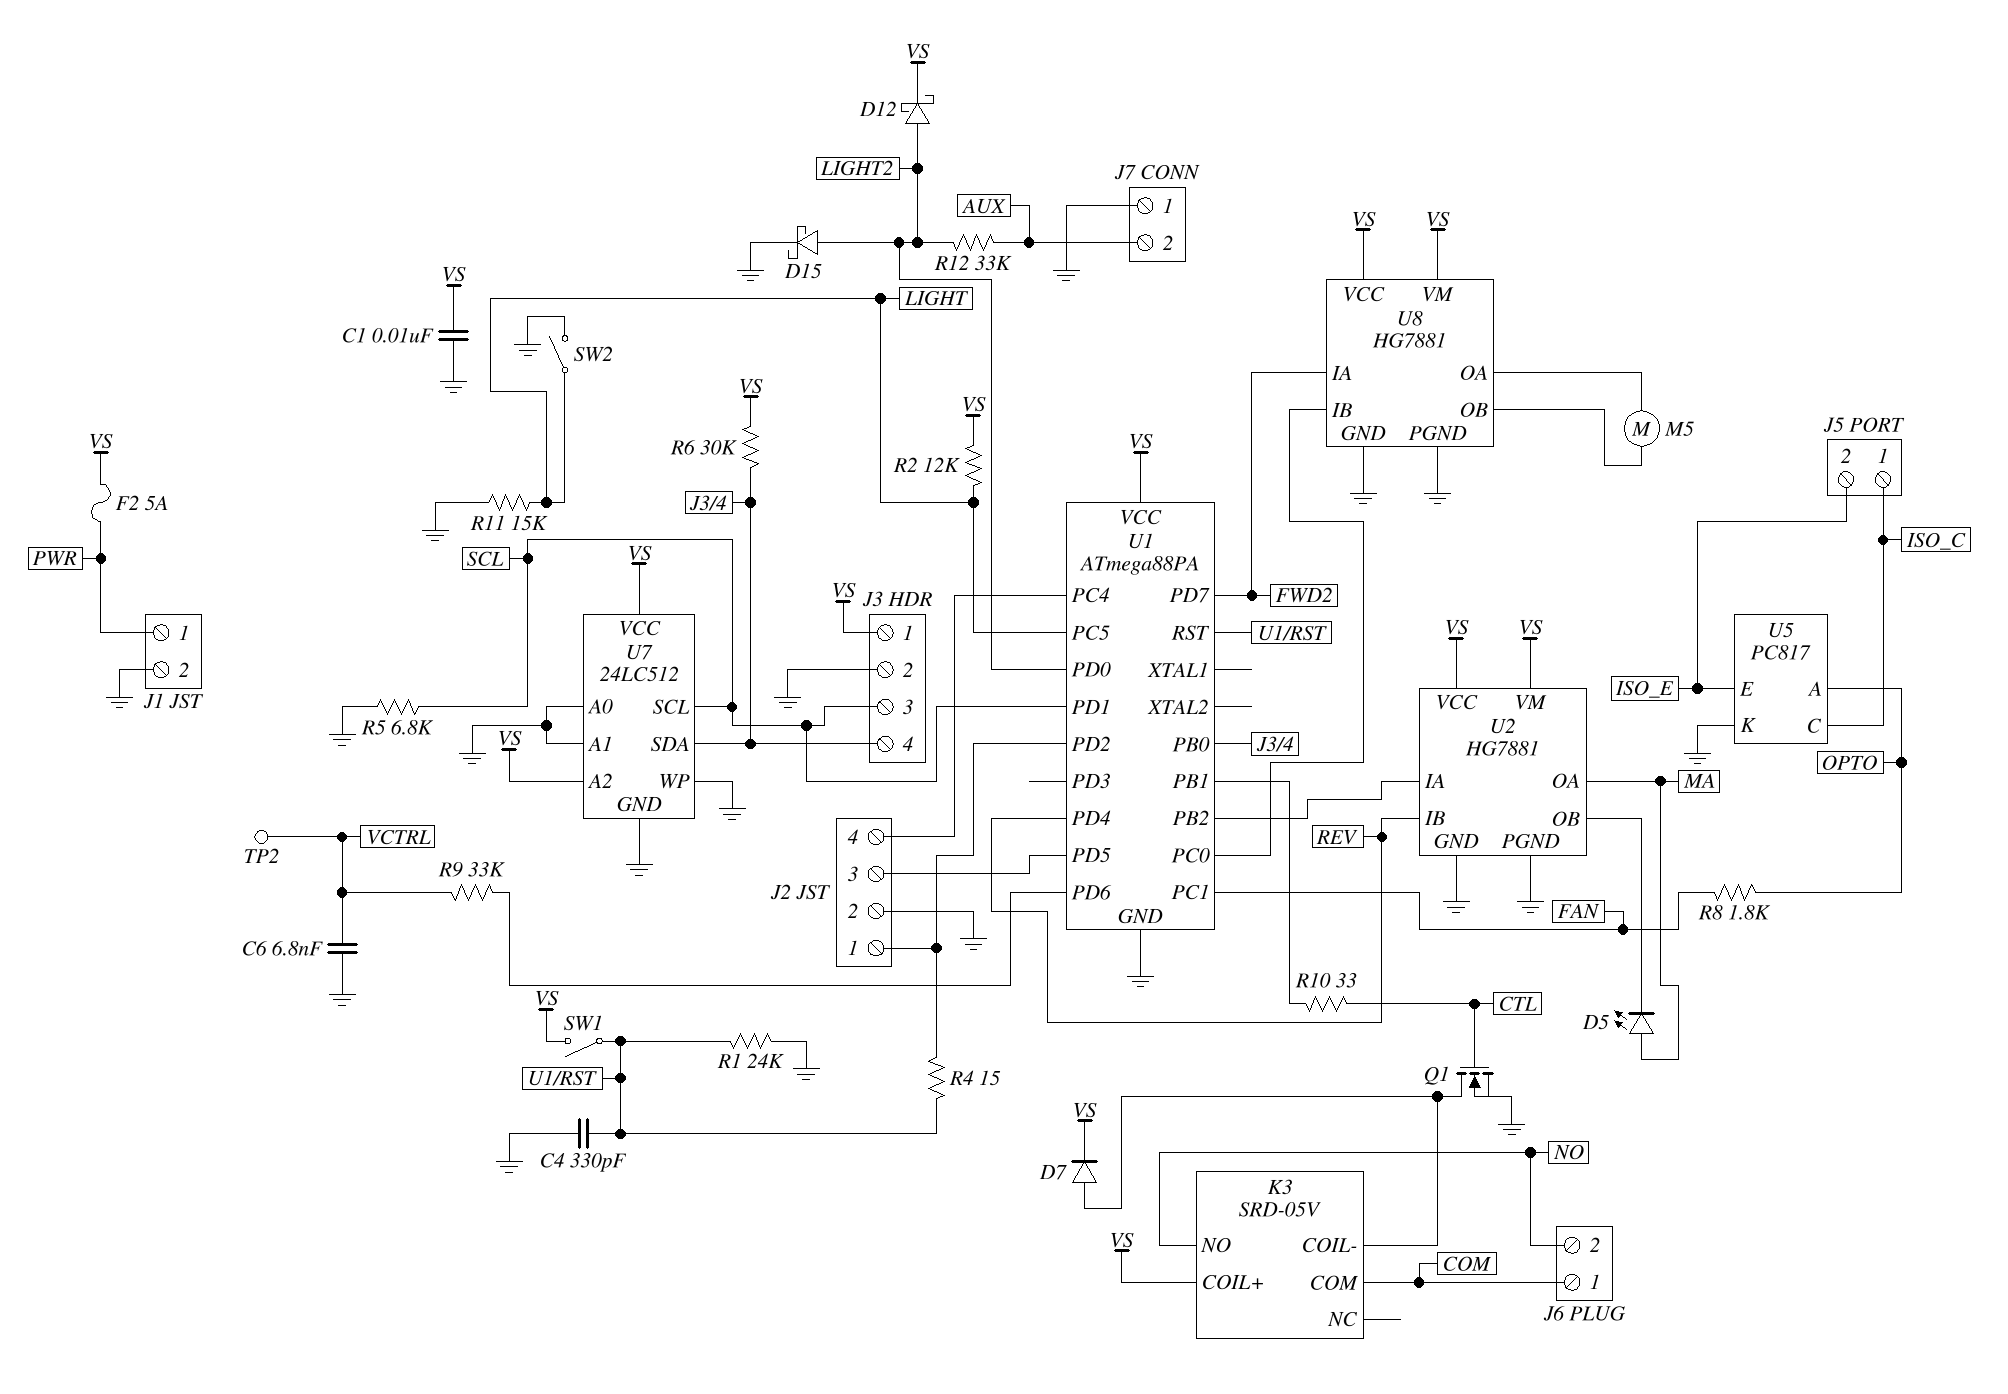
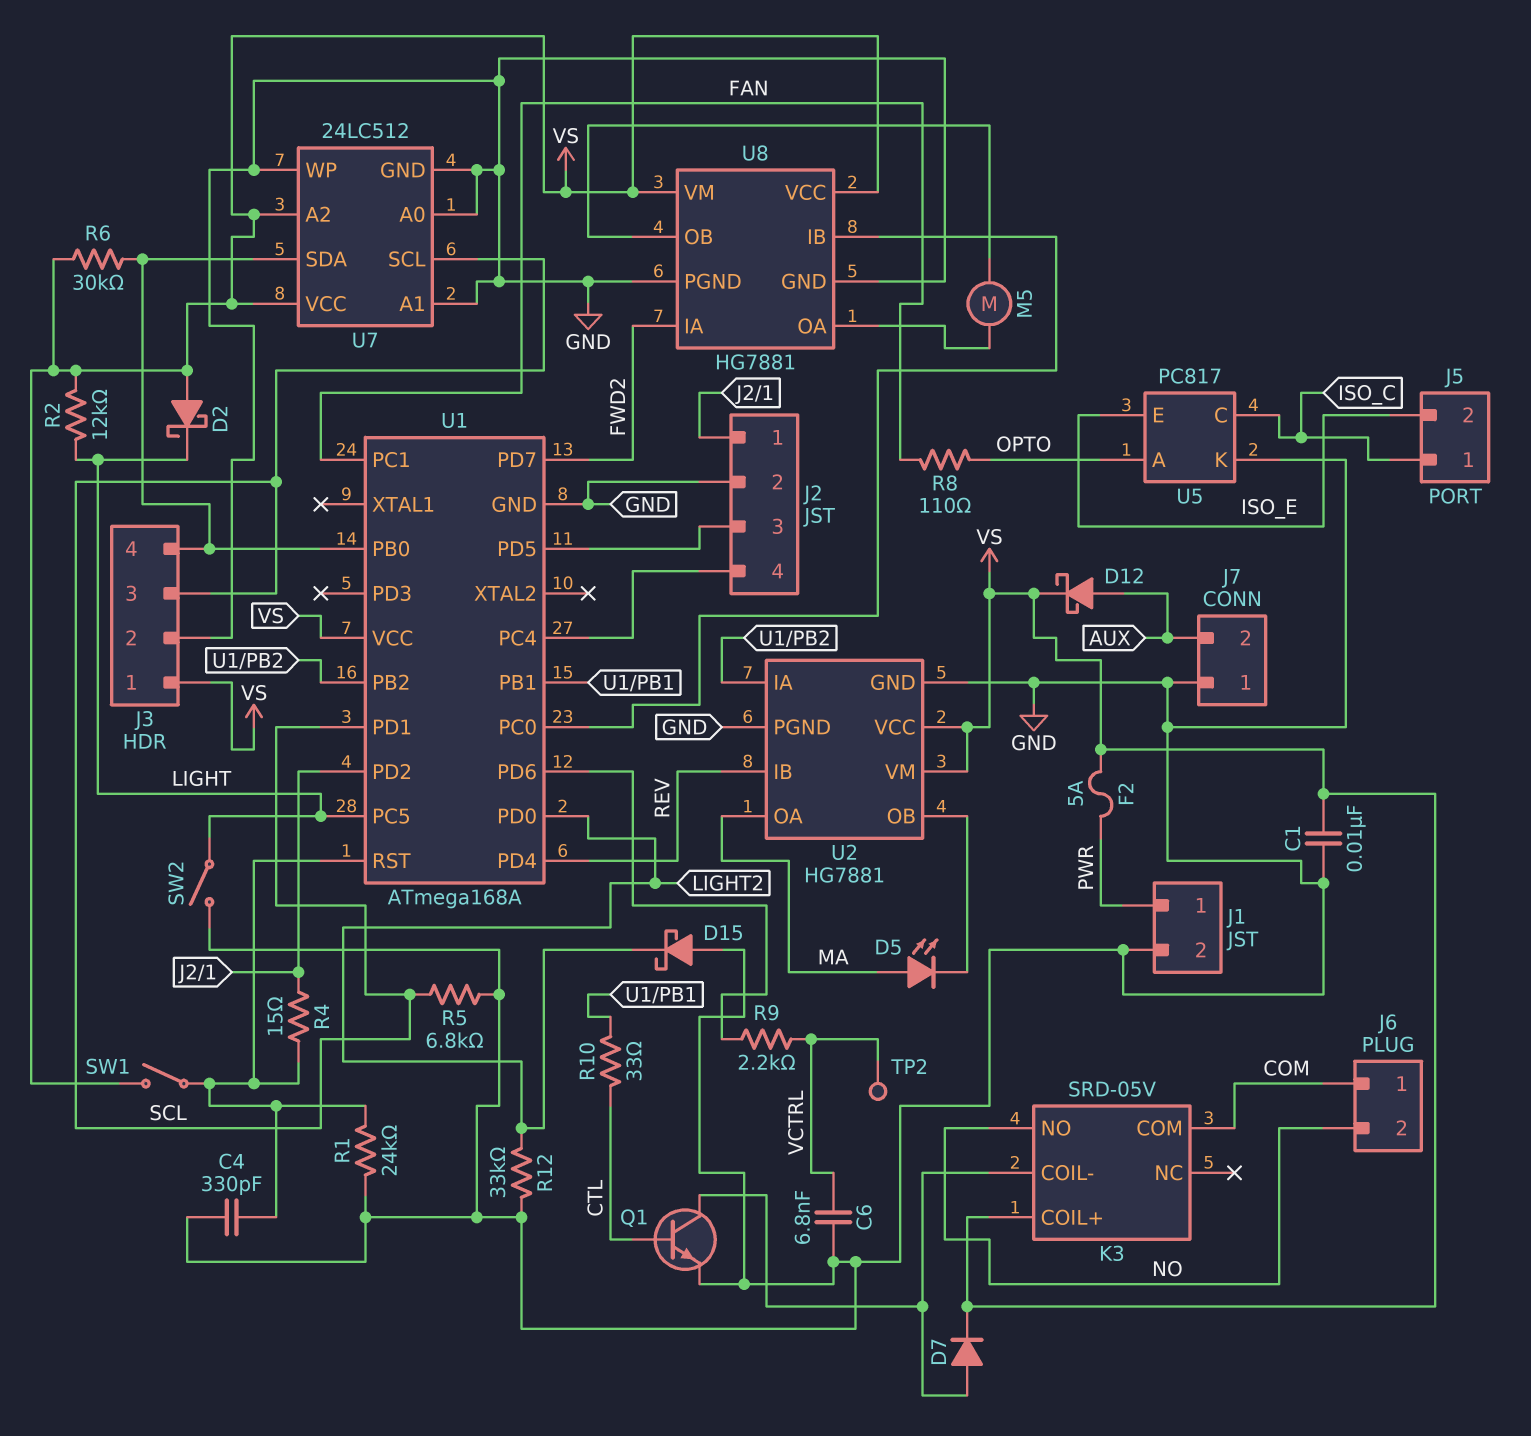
D2: none -> schottky (A VS, K LIGHT)
D12: schottky (A LIGHT2, K VS) -> schottky (A AUX, K VS)
D15: schottky (A LIGHT2, K GND) -> schottky (A GND, K LIGHT2)
Q1: NMOS (G CTL, D K3/COIL-, S GND) -> NPN (B CTL, C K3/COIL-, E GND)
R8: 1.8k (FAN, OPTO) -> 110 (FAN, OPTO)
R9: 33k (U1/PD6, VCTRL) -> 2.2k (U1/PD6, VCTRL)
R11: 15k (GND, LIGHT) -> none
R12: 33k (AUX, LIGHT2) -> 33k (GND, LIGHT2)
U1: ATmega88PA -> ATmega168A

